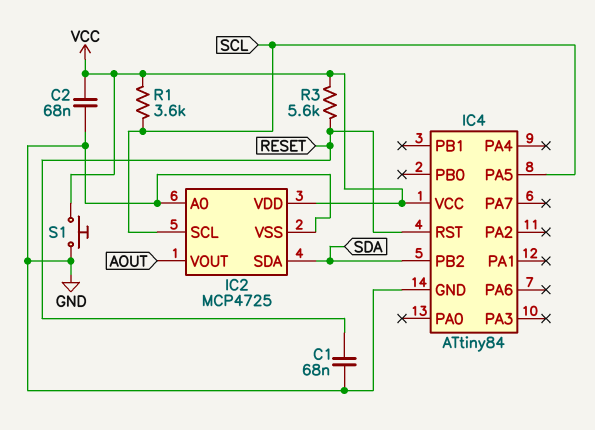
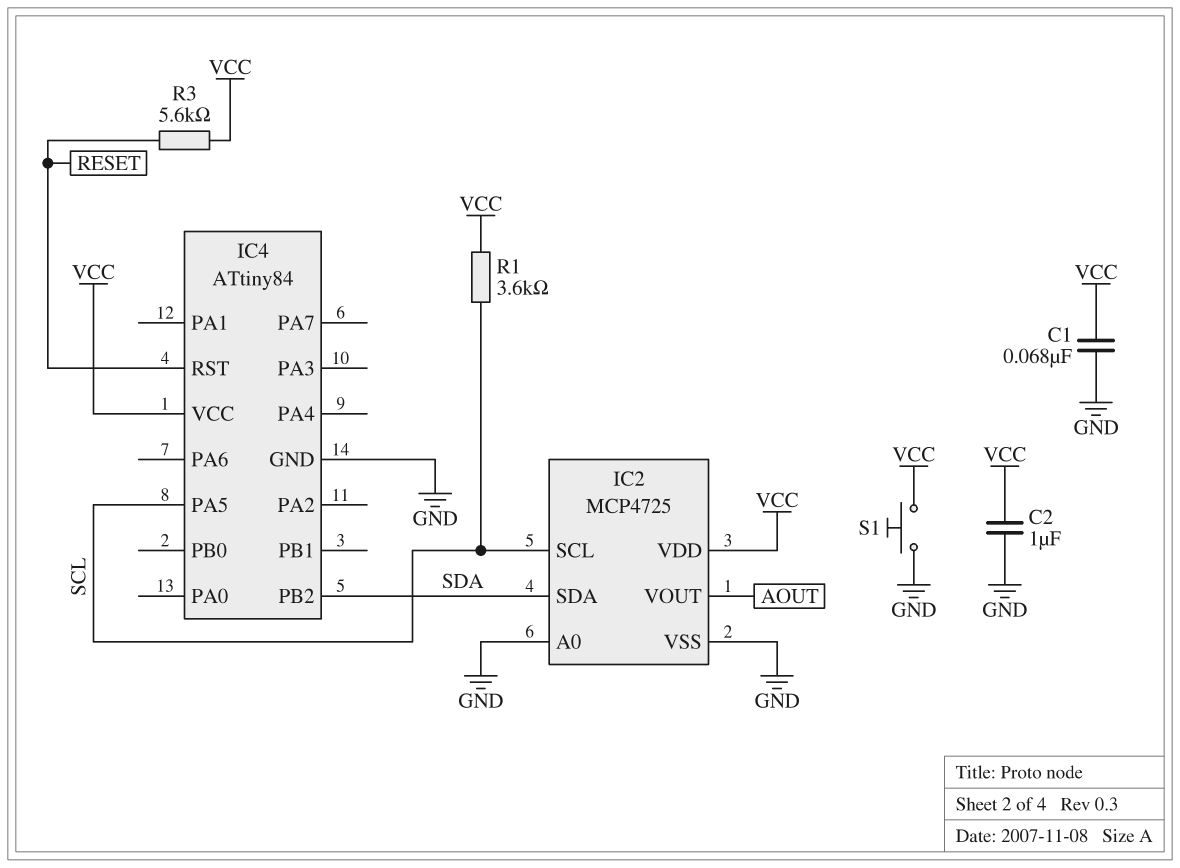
C1: 68nF (GND, RESET) -> 68nF (GND, VCC)
C2: 68nF (GND, VCC) -> 1uF (GND, VCC)

